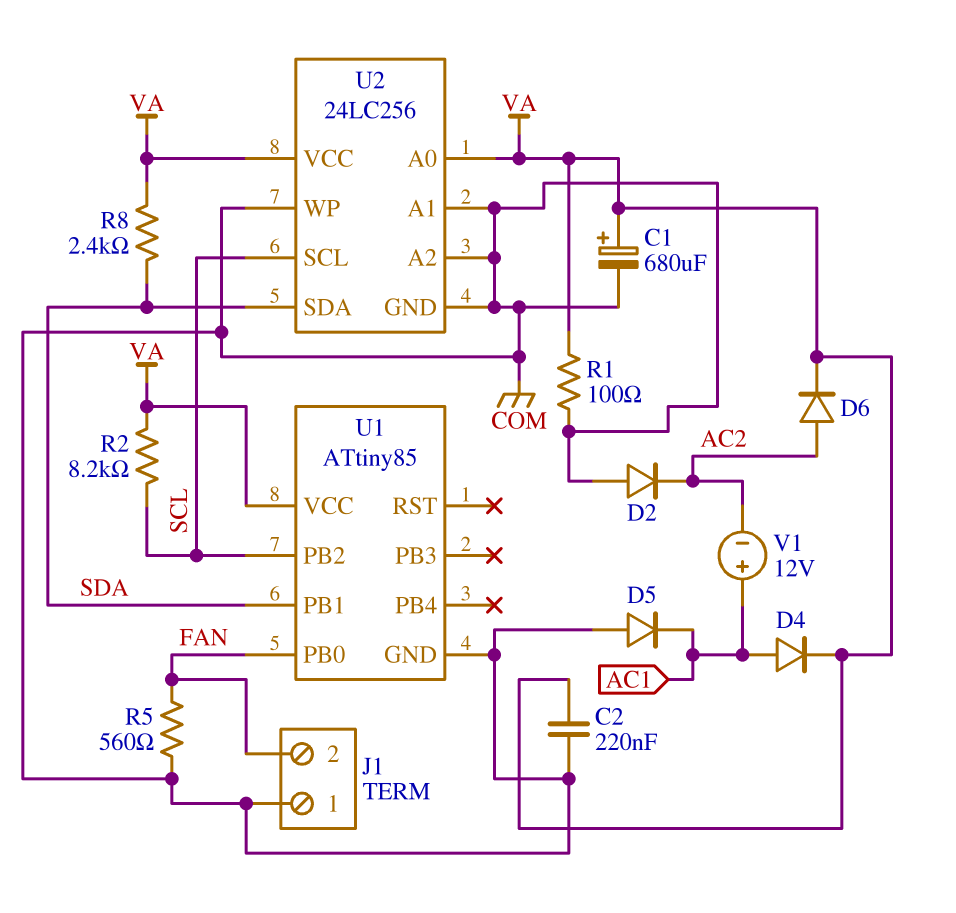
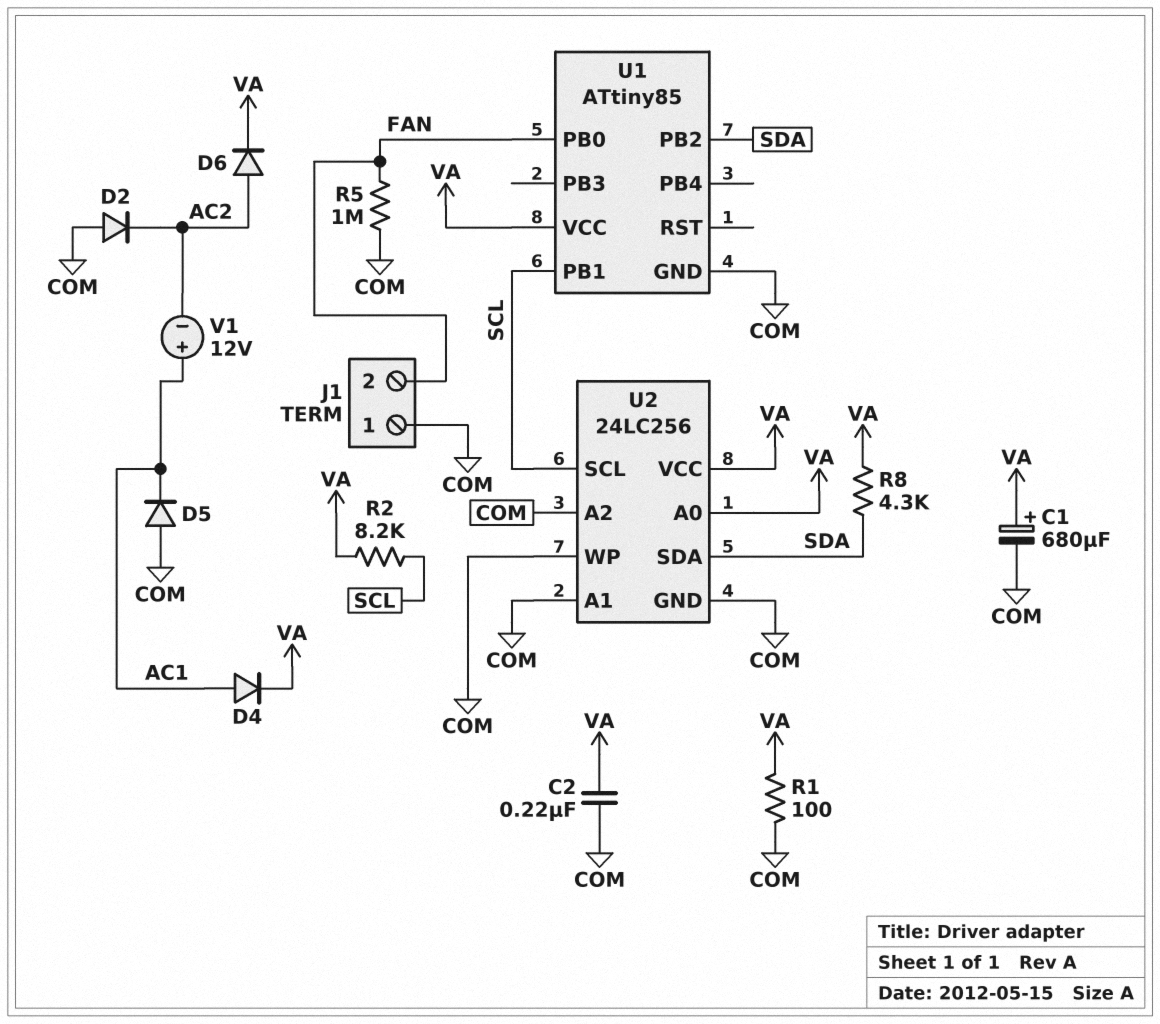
R5: 560 (COM, FAN) -> 1M (COM, FAN)
R8: 2.4k (SDA, VA) -> 4.3k (SDA, VA)
U1 pin PB1: SDA -> SCL
U1 pin PB2: SCL -> SDA

